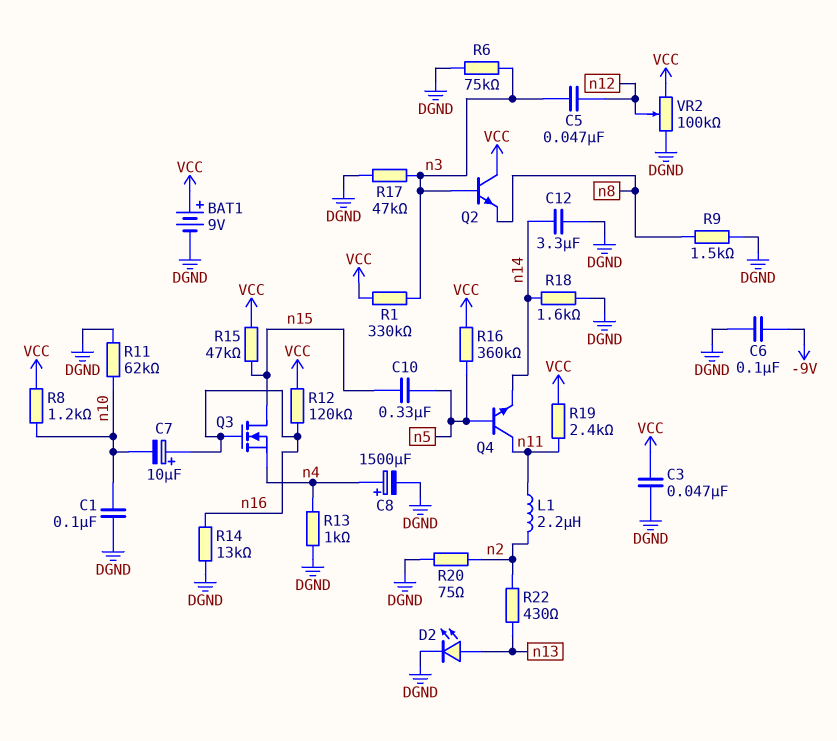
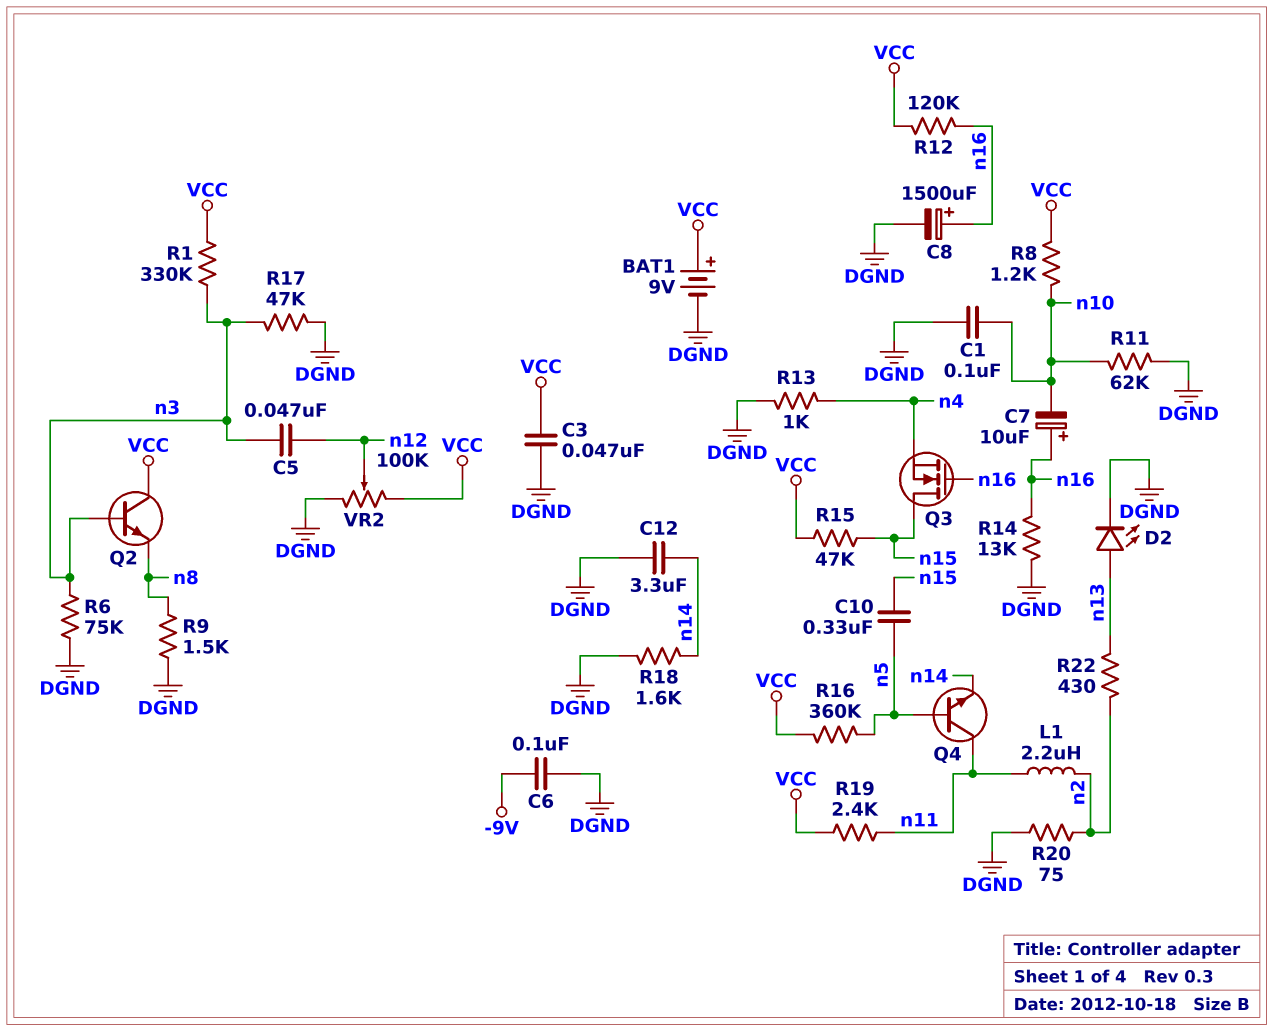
C8: 1500uF (plus n4, minus DGND) -> 1500uF (plus n16, minus DGND)

